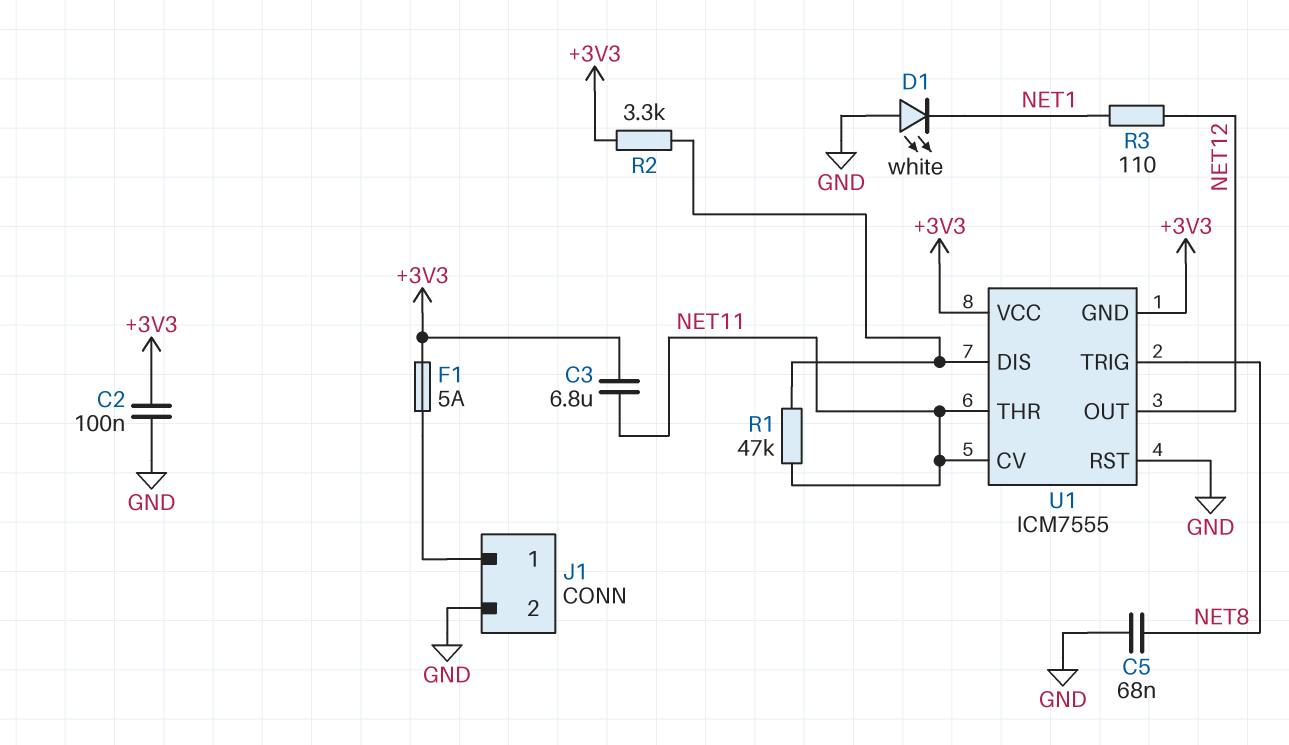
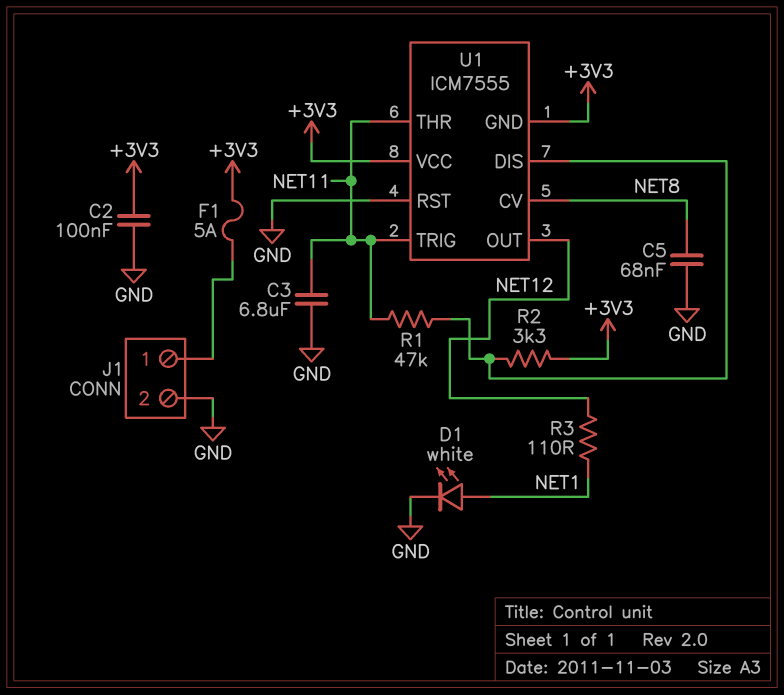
C3: 6.8uF (+3V3, NET11) -> 6.8uF (GND, NET11)
D1: LED white (A GND, K NET1) -> LED white (A NET1, K GND)
U1 pin CV: NET11 -> NET8
U1 pin TRIG: NET8 -> NET11

